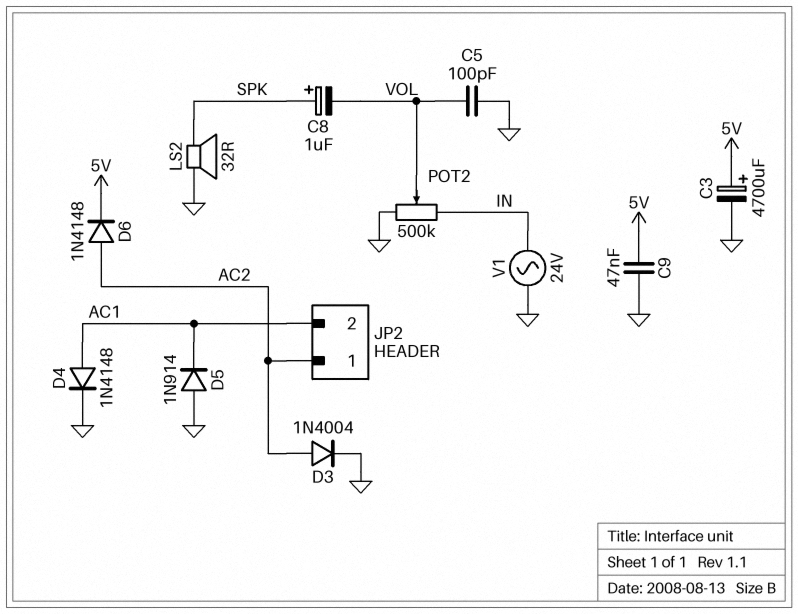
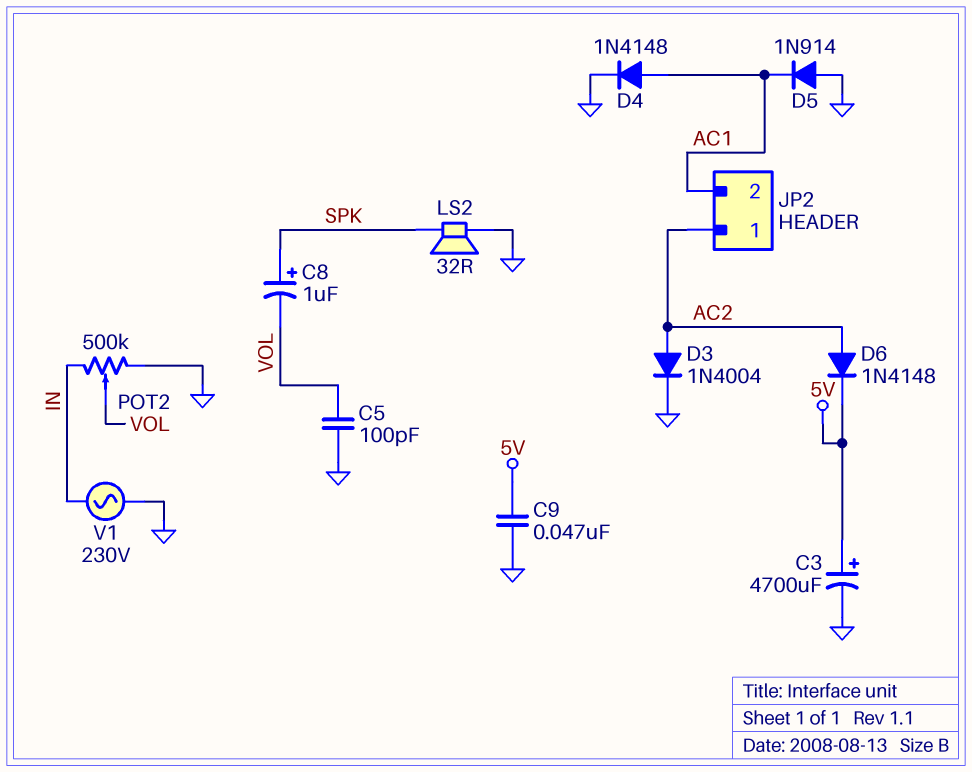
V1: AC 24V (GND, IN) -> AC 230V (GND, IN)

